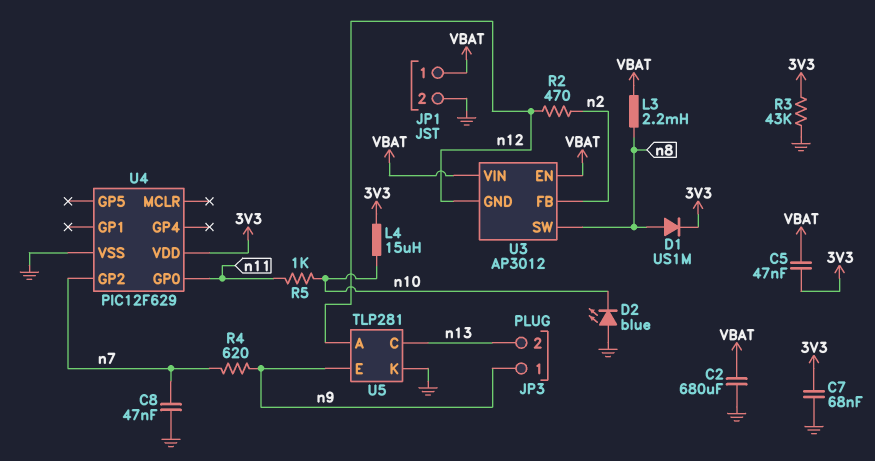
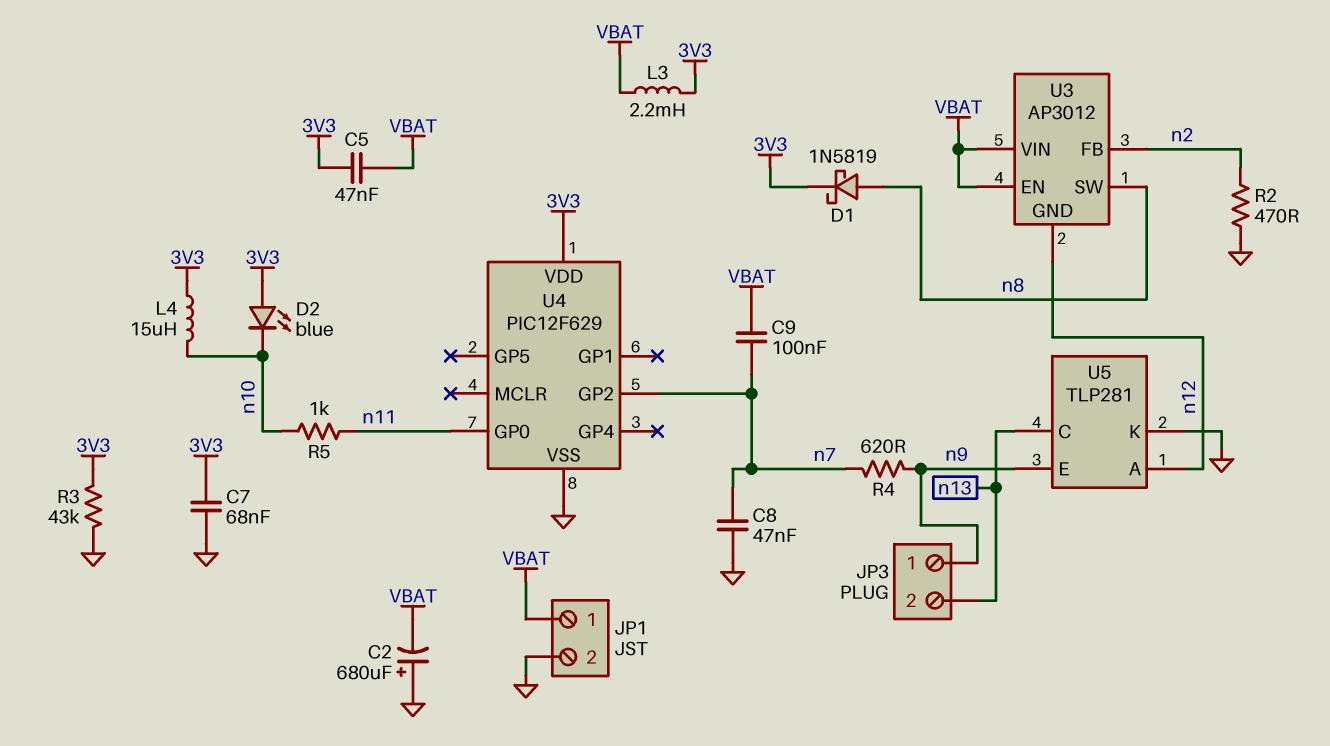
C2: 680uF (GND, VBAT) -> 680uF (plus GND, minus VBAT)
C9: none -> 100nF (VBAT, n7)
D1: diode US1M (A n8, K 3V3) -> schottky 1N5819 (A n8, K 3V3)
D2: LED blue (A GND, K n10) -> LED blue (A 3V3, K n10)
L3: 2.2mH (VBAT, n8) -> 2.2mH (3V3, VBAT)
R2: 470 (n2, n12) -> 470 (GND, n2)

